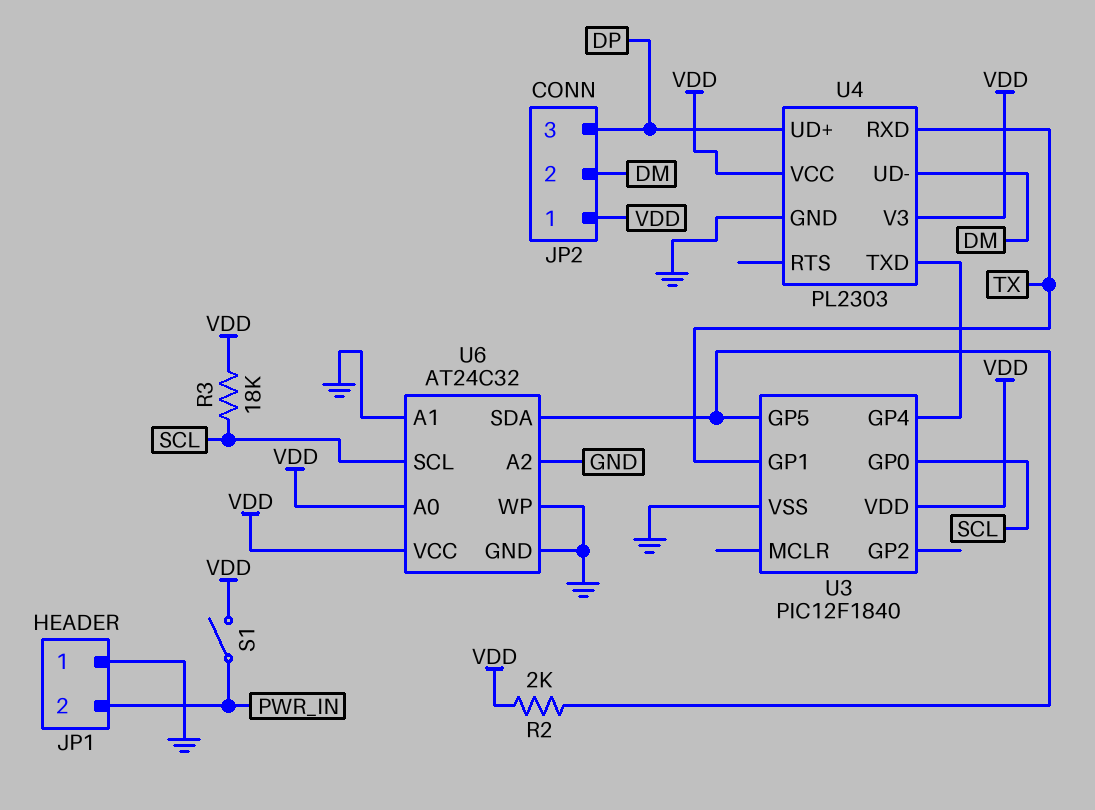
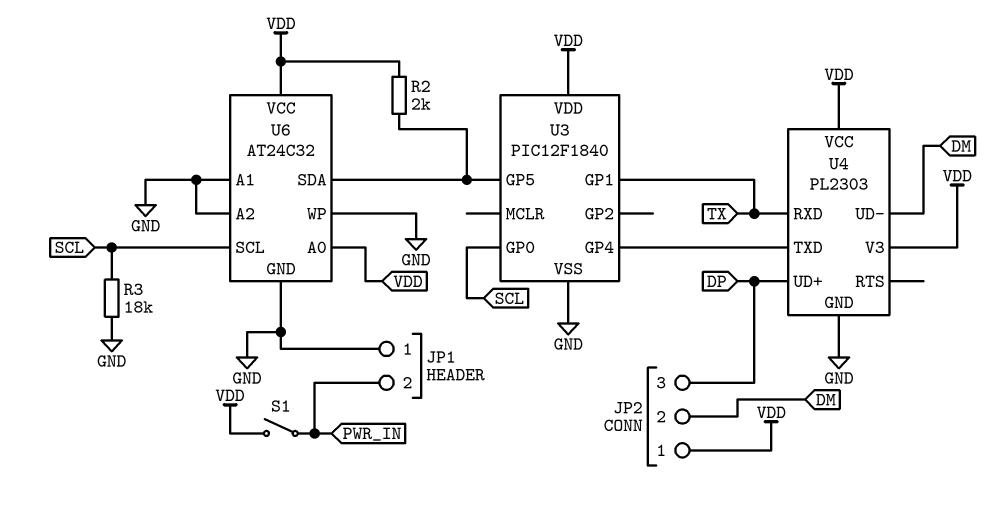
R3: 18k (SCL, VDD) -> 18k (GND, SCL)

